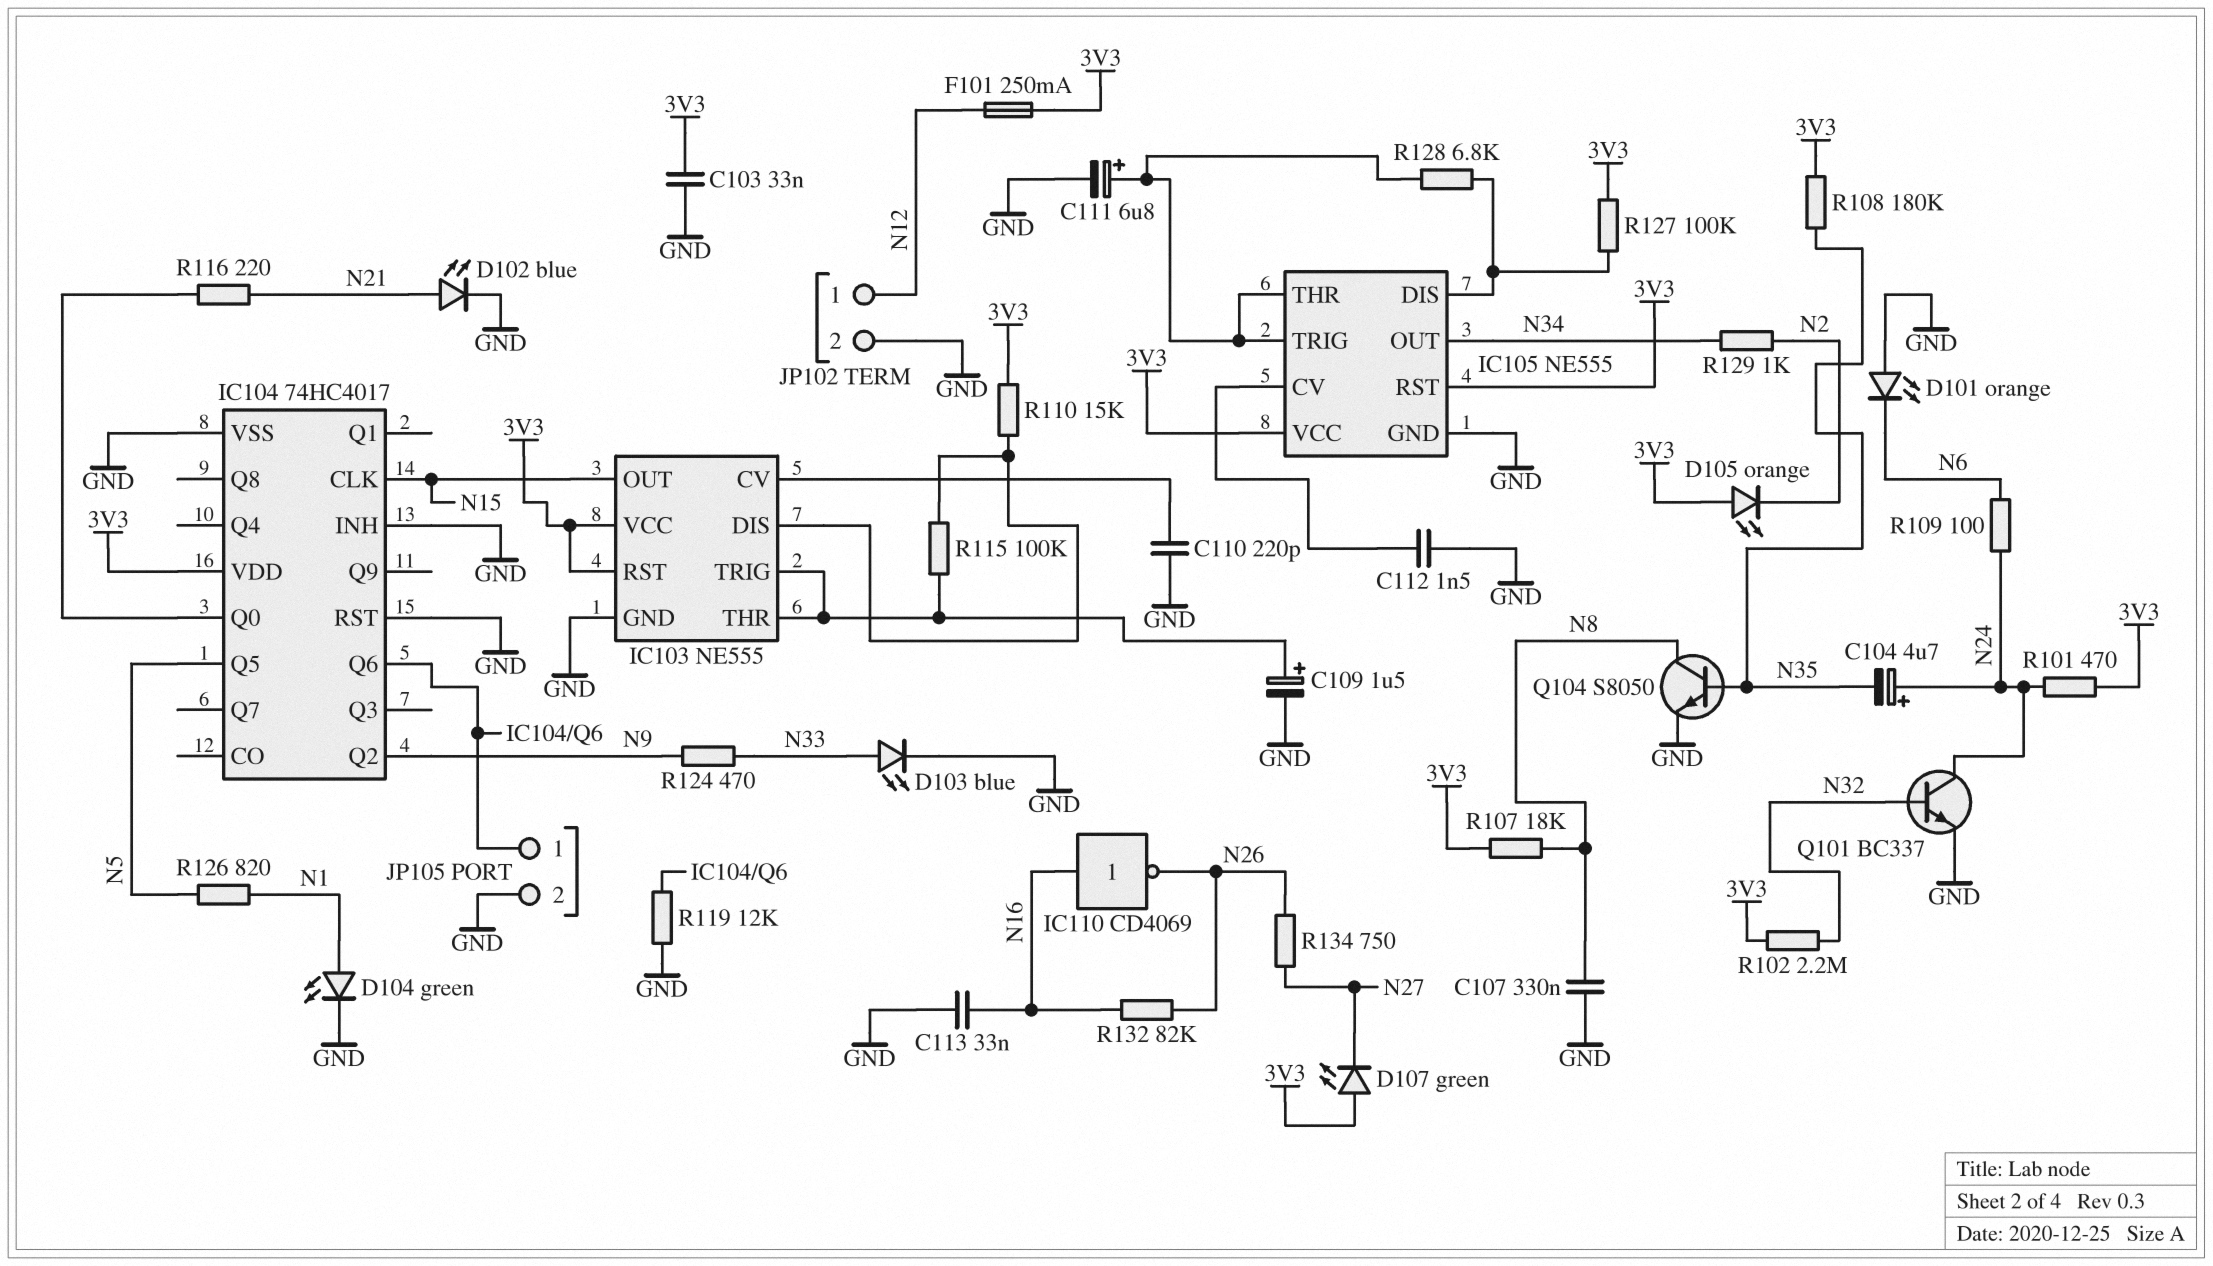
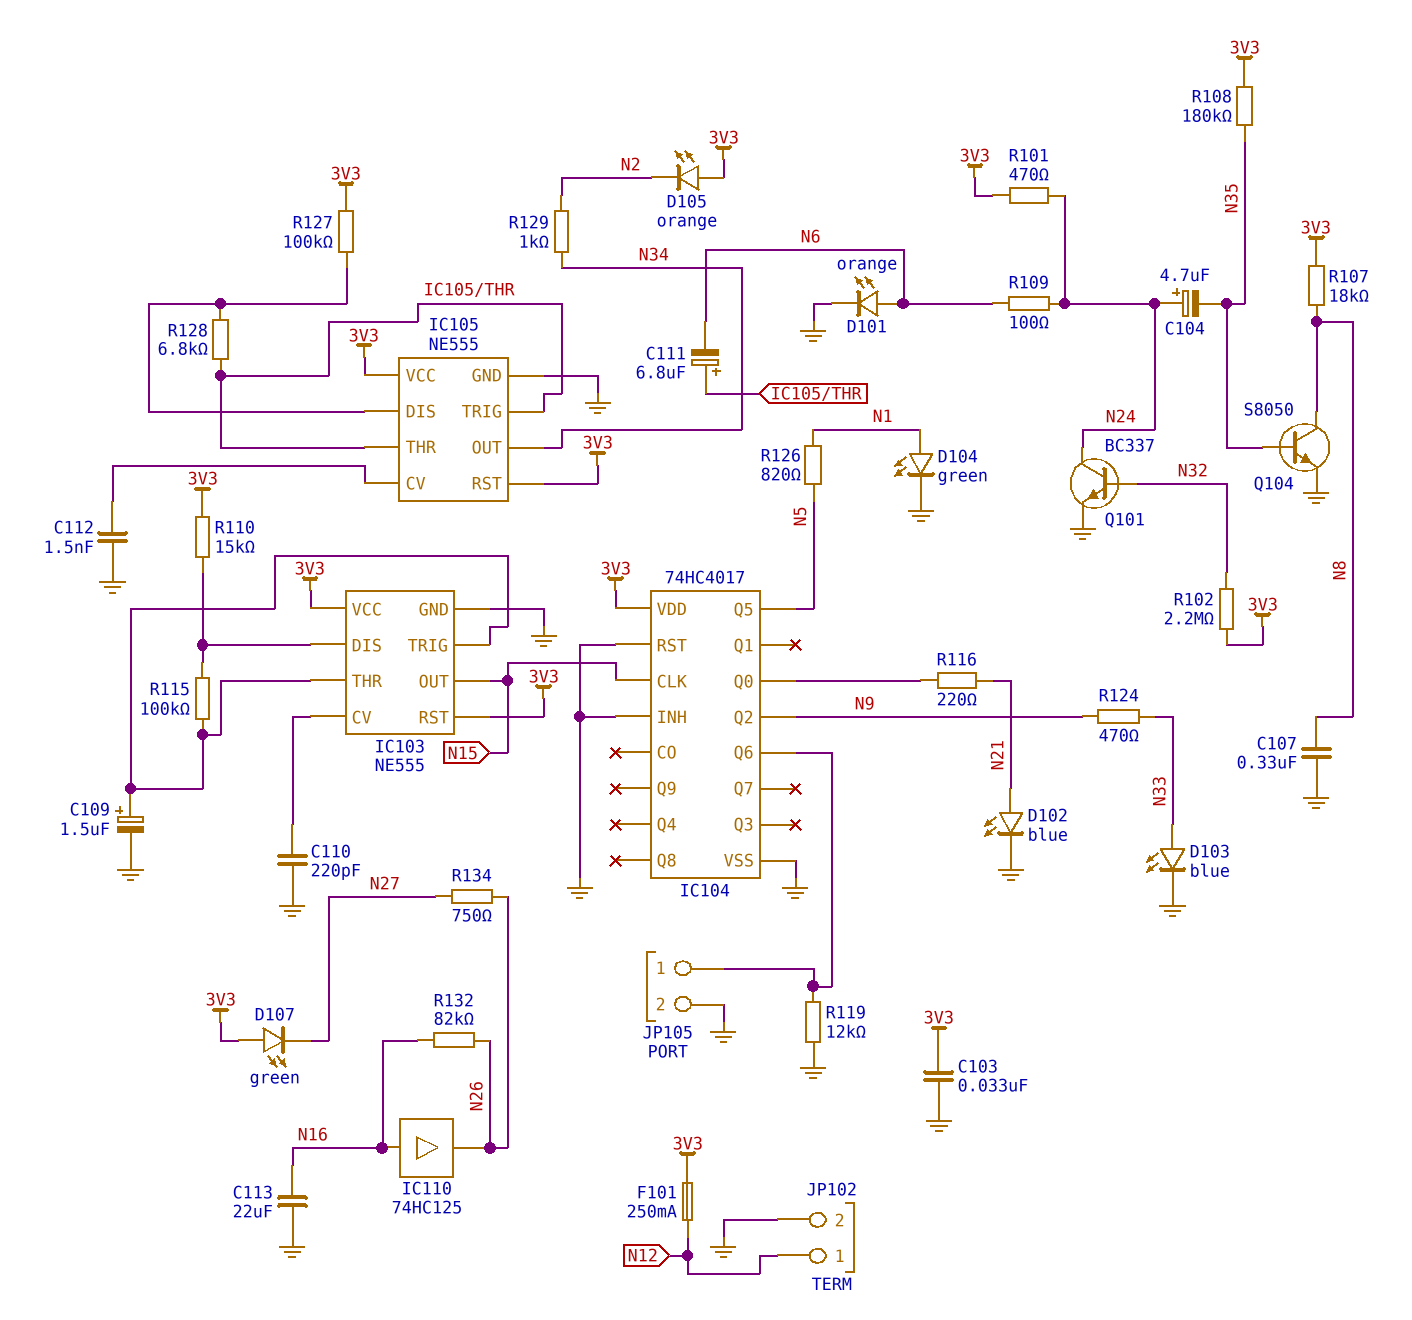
C111: 6.8uF (plus IC105/THR, minus GND) -> 6.8uF (plus IC105/THR, minus N6)
C113: 33nF (GND, N16) -> 22uF (GND, N16)
D101: LED orange (A GND, K N6) -> LED orange (A N6, K GND)
IC110: NOT CD4069 (in N16, out N26) -> buffer 74HC125 (in N16, out N26)

